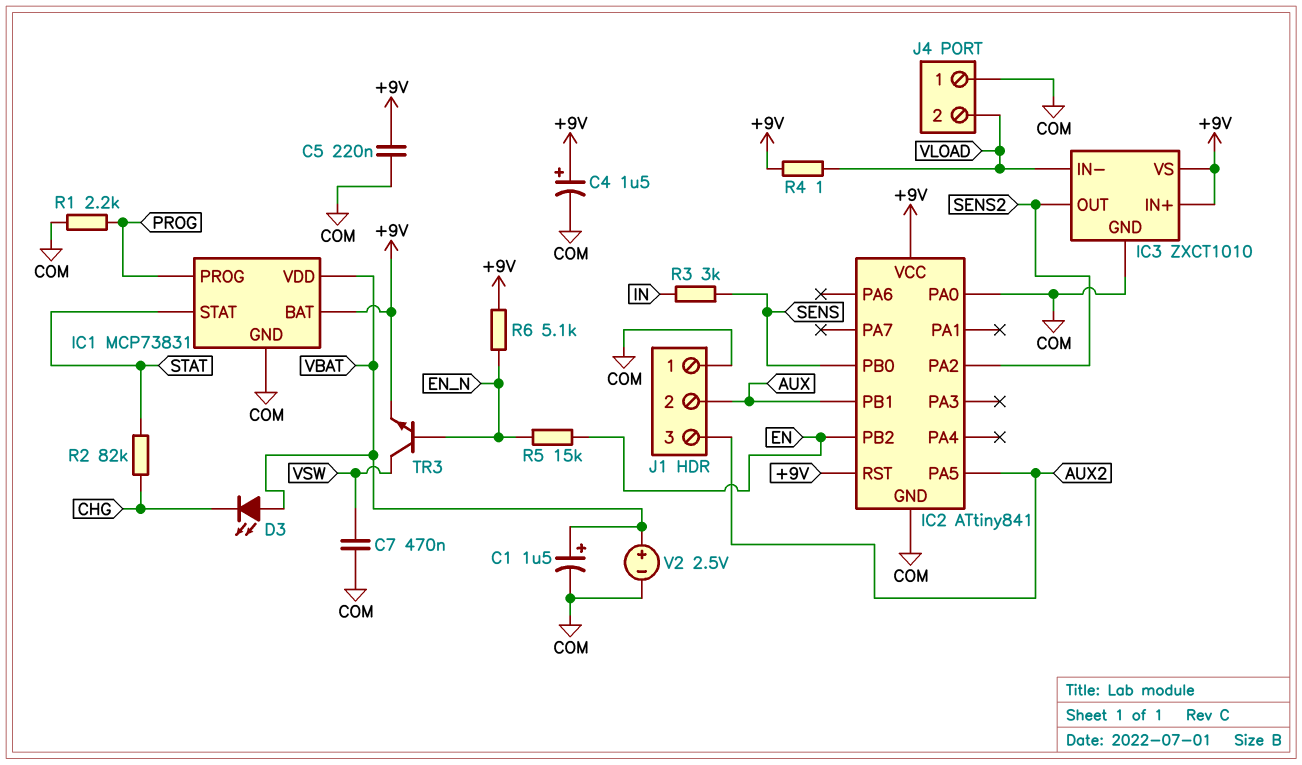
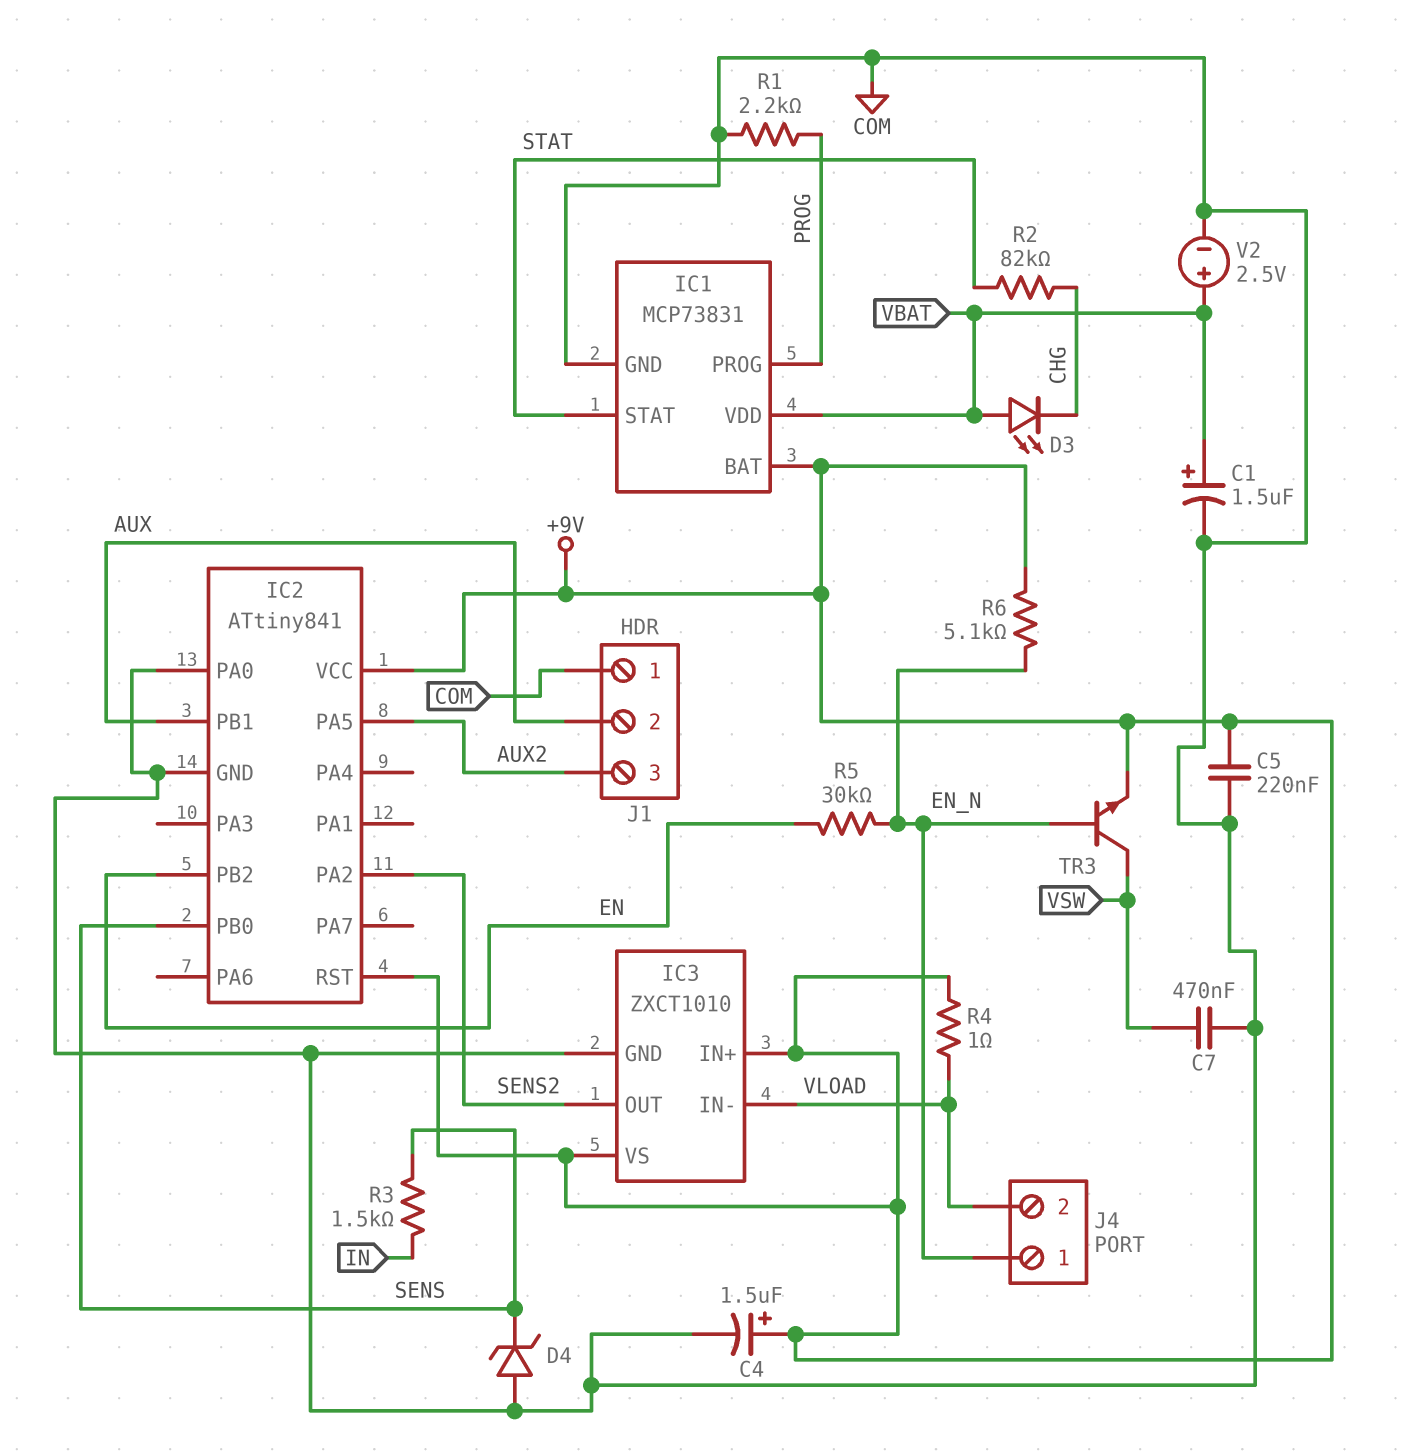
D4: none -> zener (A COM, K SENS)
J4 pin 1: COM -> EN_N
R3: 3k (IN, SENS) -> 1.5k (IN, SENS)
R5: 15k (EN, EN_N) -> 30k (EN, EN_N)

